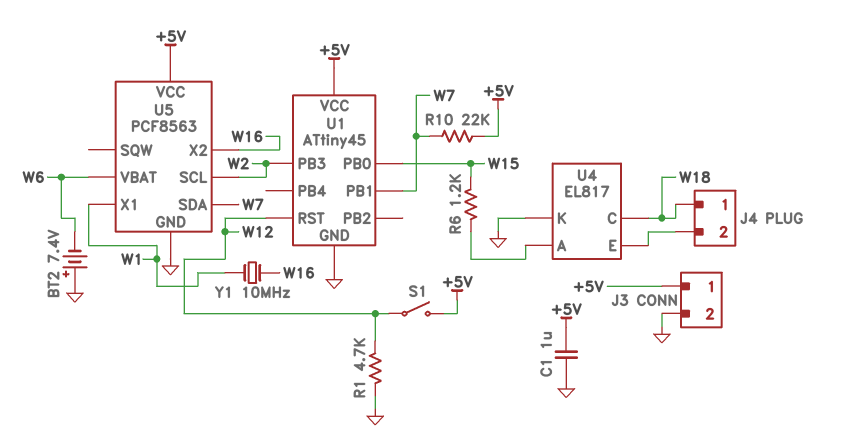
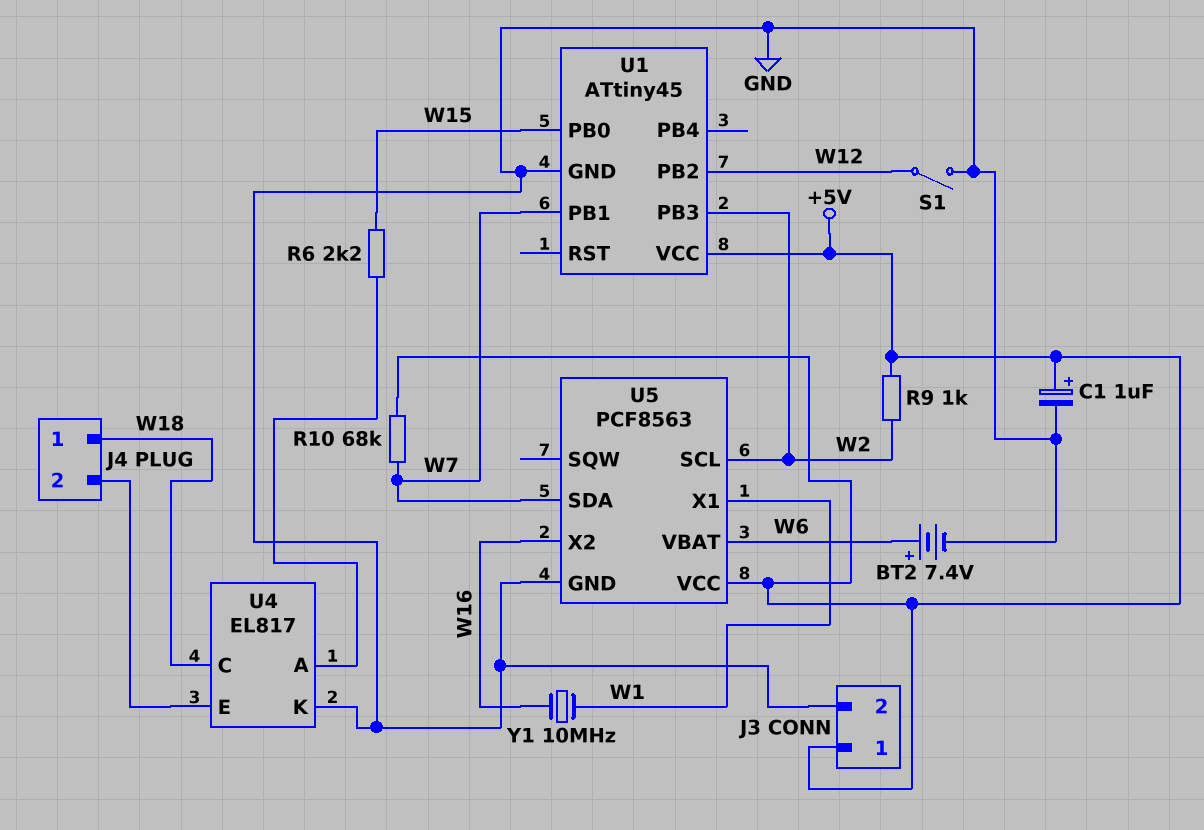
BT2: 7.4V (plus GND, minus W6) -> 7.4V (plus W6, minus GND)
C1: 1uF (+5V, GND) -> 1uF (plus +5V, minus GND)
R1: 4.7k (GND, W12) -> none
R6: 1.2k (U4/A, W15) -> 2.2k (U4/A, W15)
R9: none -> 1k (+5V, W2)
R10: 22k (+5V, W7) -> 68k (+5V, W7)
S1: switch (+5V, W12) -> switch (GND, W12)
U1 pin PB2: none -> W12
U1 pin RST: W12 -> none

